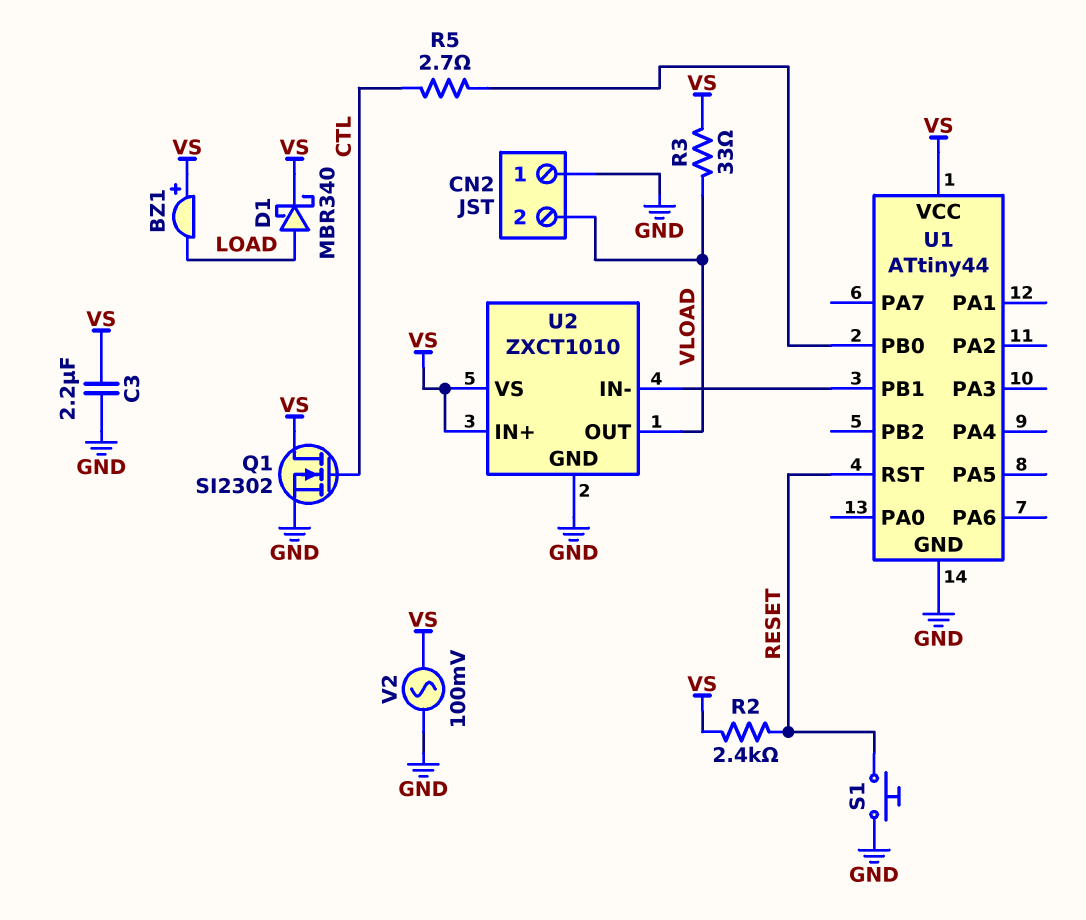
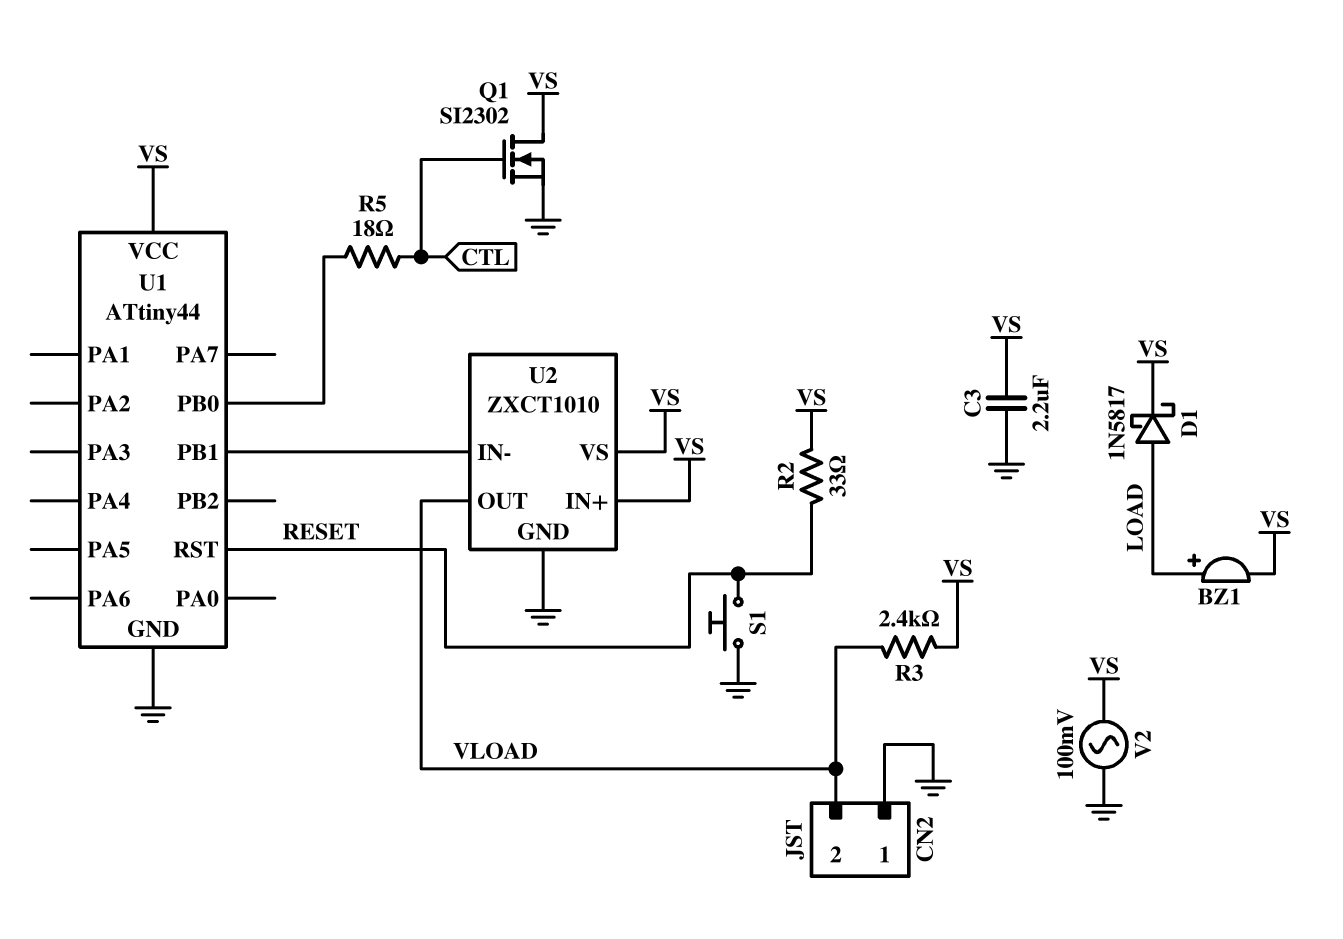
BZ1: buzzer (plus VS, minus LOAD) -> buzzer (plus LOAD, minus VS)
D1: schottky MBR340 (A LOAD, K VS) -> schottky 1N5817 (A LOAD, K VS)
R2: 2.4k (RESET, VS) -> 33 (RESET, VS)
R3: 33 (VLOAD, VS) -> 2.4k (VLOAD, VS)
R5: 2.7 (CTL, U1/PB0) -> 18 (CTL, U1/PB0)

